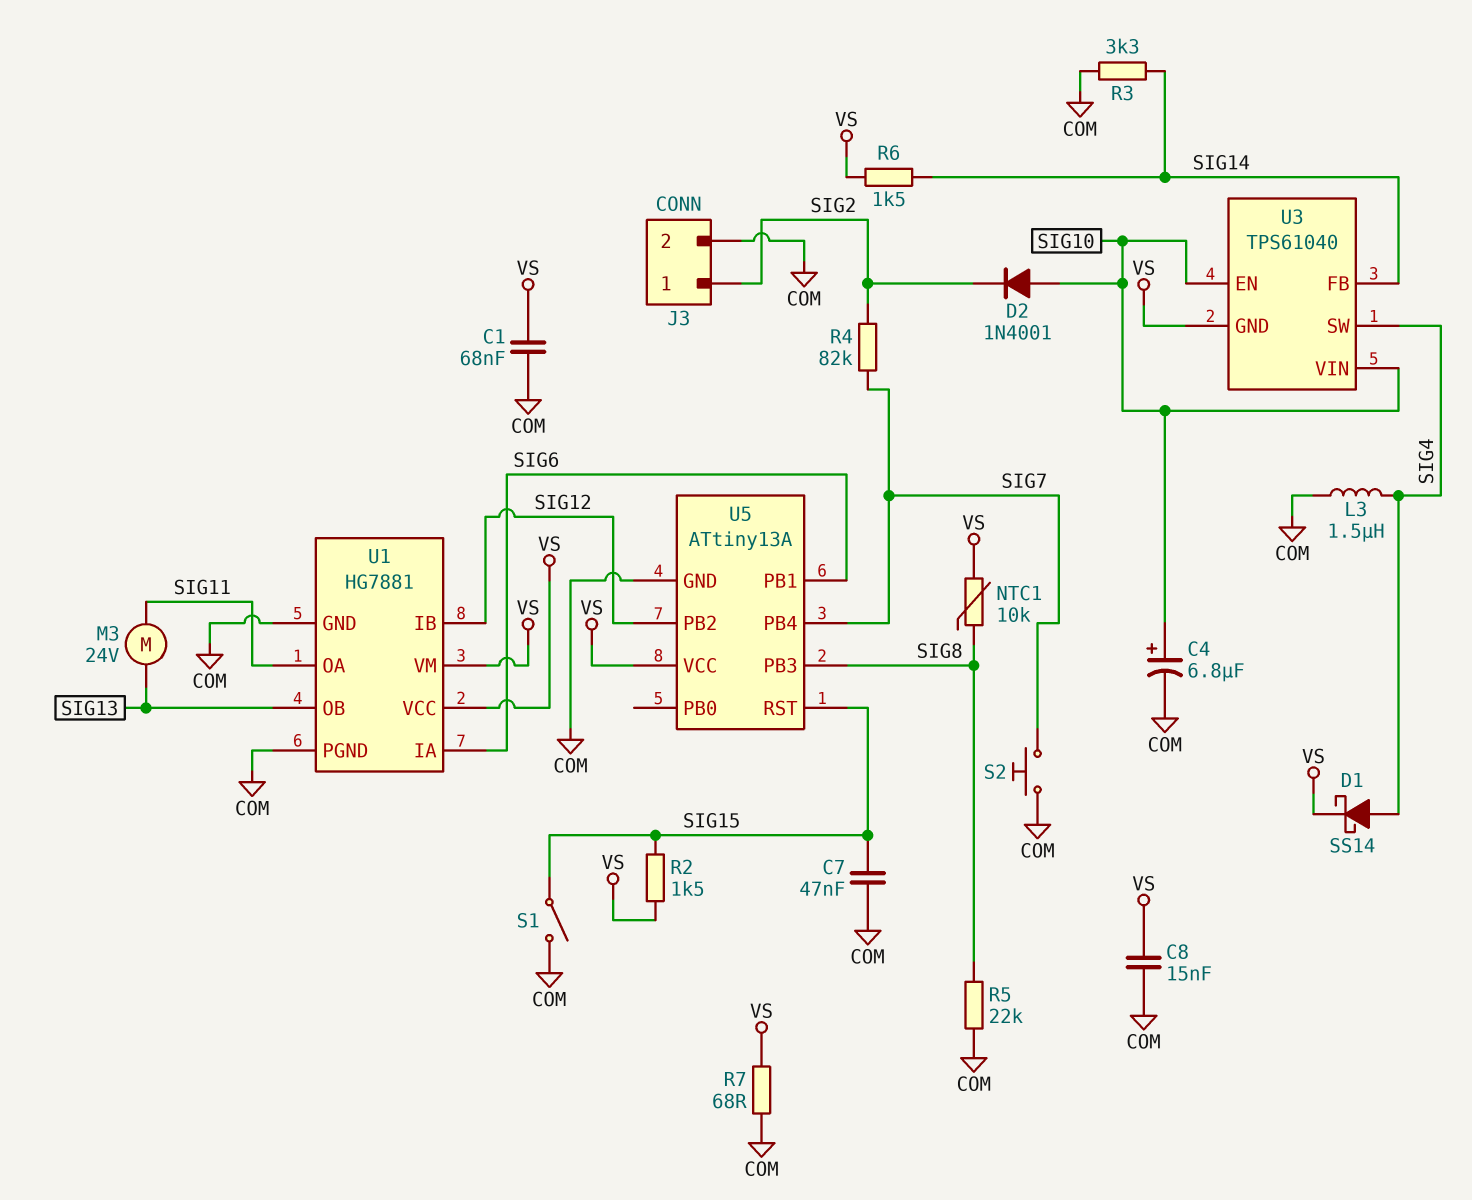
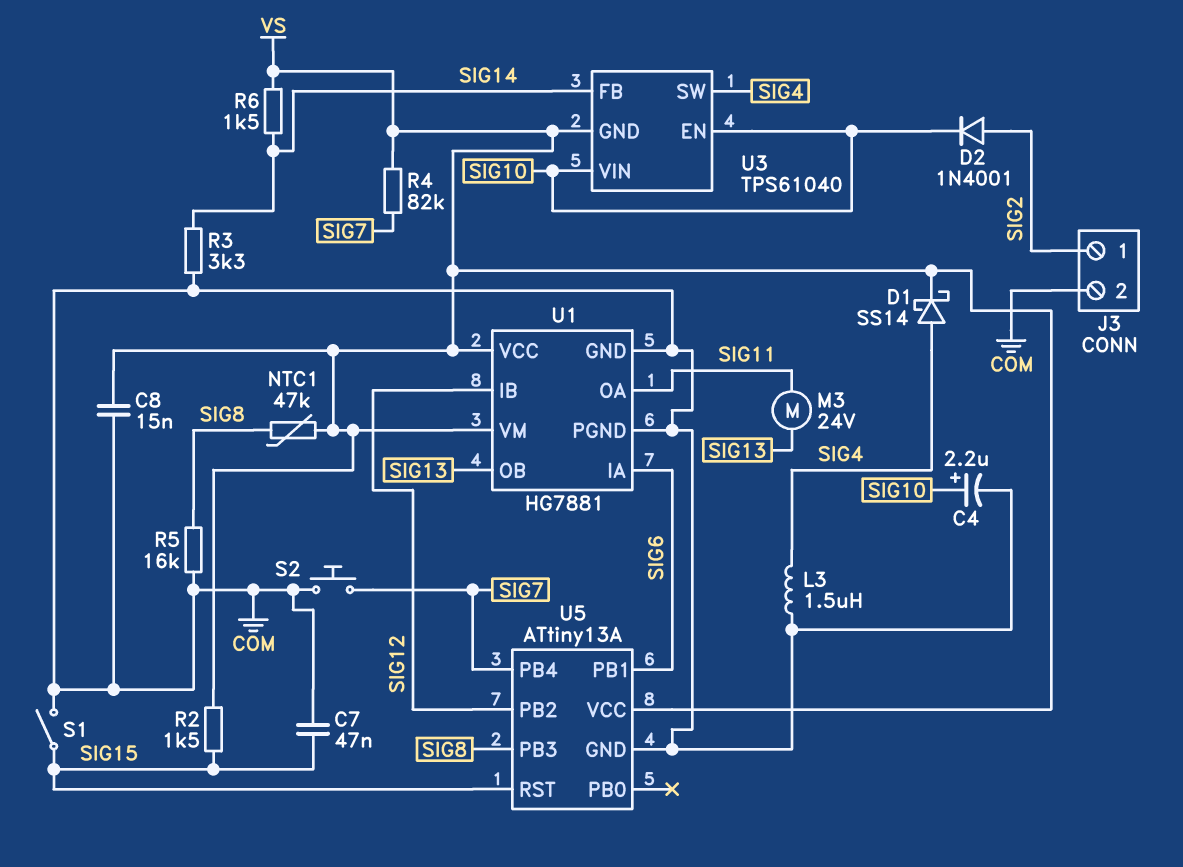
C1: 68nF (COM, VS) -> none
C4: 6.8uF (plus SIG10, minus COM) -> 2.2uF (plus SIG10, minus COM)
D2: diode 1N4001 (A SIG10, K SIG2) -> diode 1N4001 (A SIG2, K SIG10)
NTC1: 10k (SIG8, VS) -> 47k (SIG8, VS)
R4: 82k (SIG2, SIG7) -> 82k (SIG7, VS)
R5: 22k (COM, SIG8) -> 16k (COM, SIG8)
R7: 68 (COM, VS) -> none

